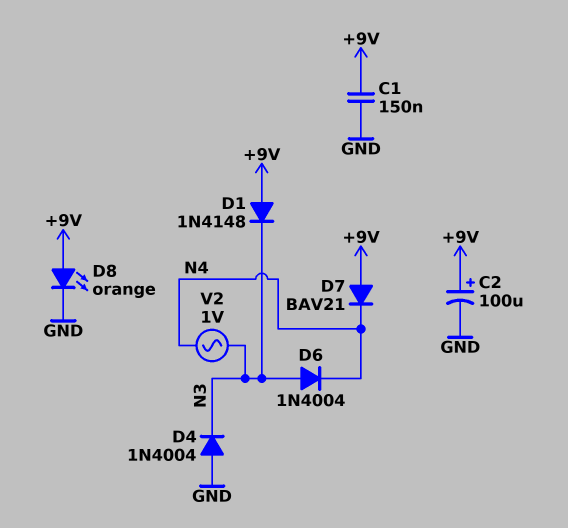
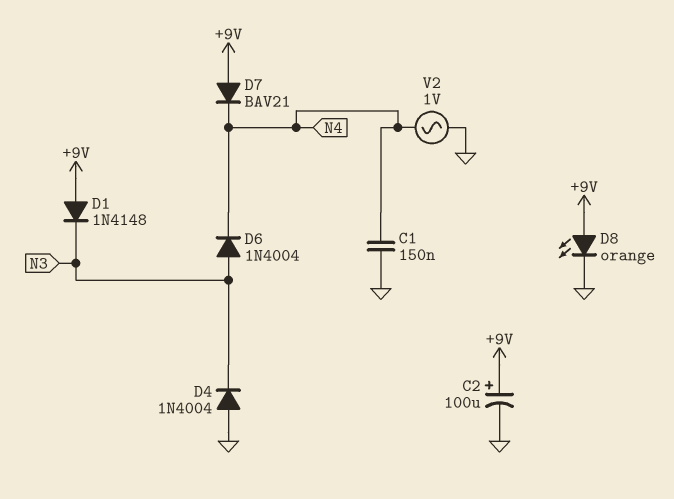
C1: 150nF (+9V, GND) -> 150nF (GND, N4)
V2: AC 1V (N3, N4) -> AC 1V (GND, N4)

